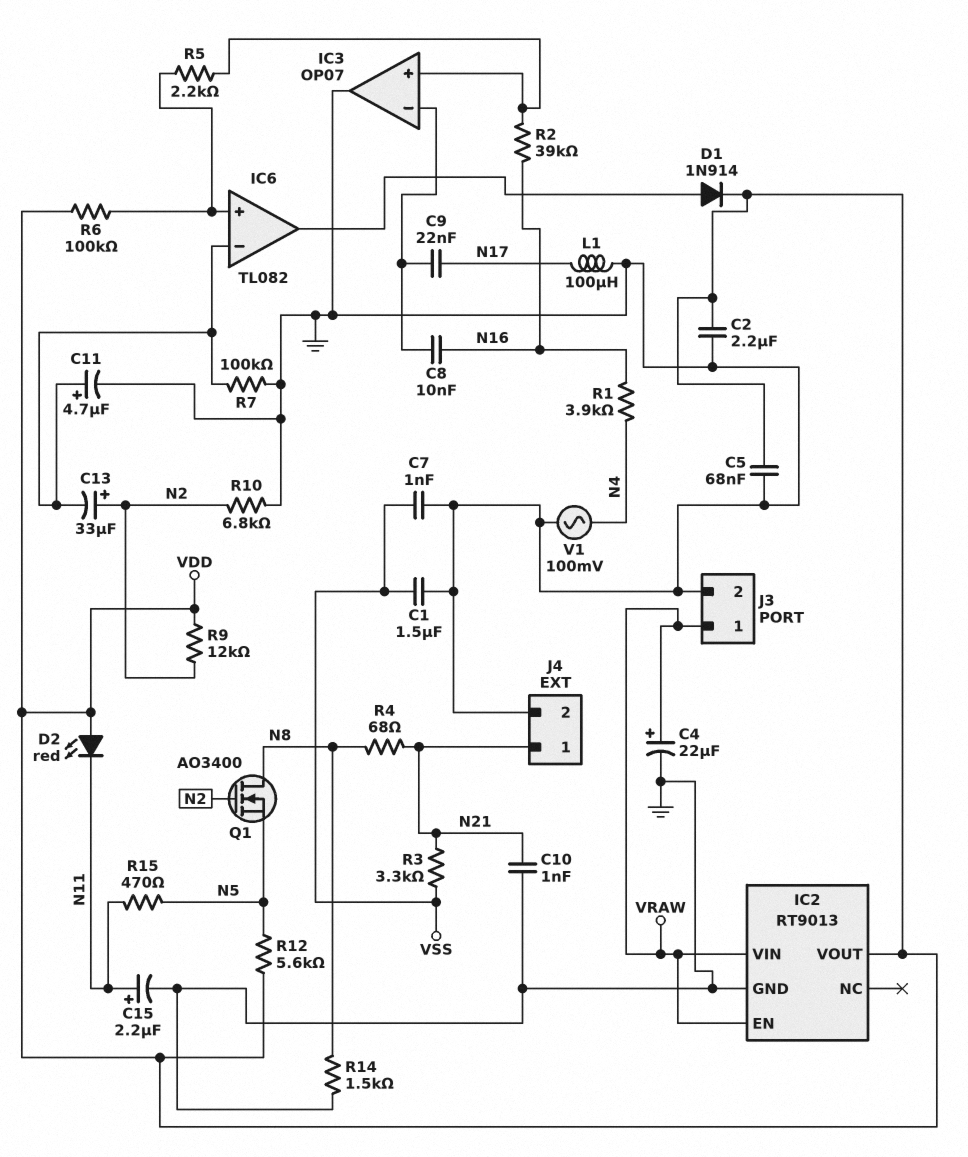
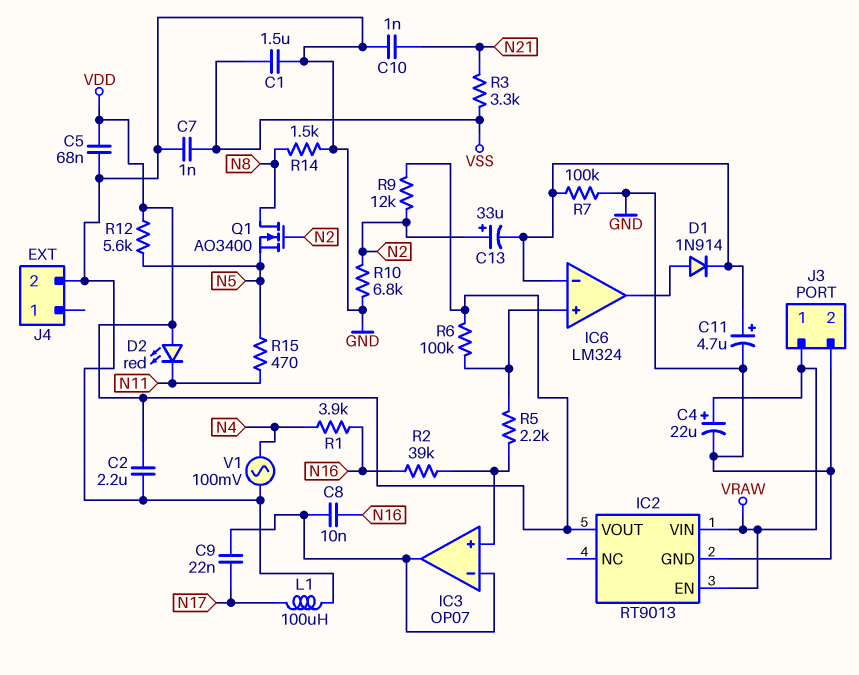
C15: 2.2uF (plus N11, minus GND) -> none
D1: diode 1N914 (A IC6/out, K VDD) -> diode 1N914 (A IC6/out, K IC6/in-)
IC3 pin out: GND -> IC3/in-
IC6: TL082 -> LM324
J4 pin 1: N21 -> none
R4: 68 (N8, N21) -> none

